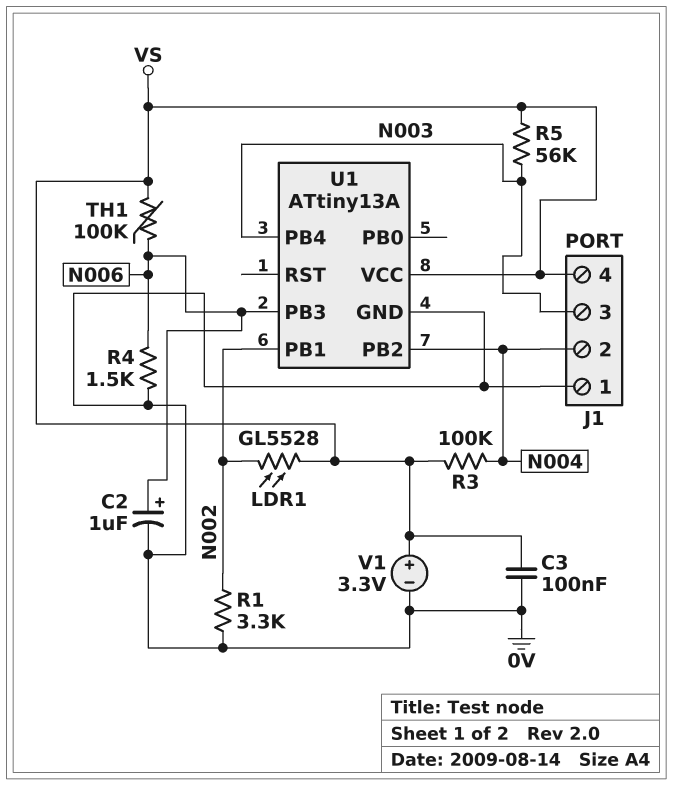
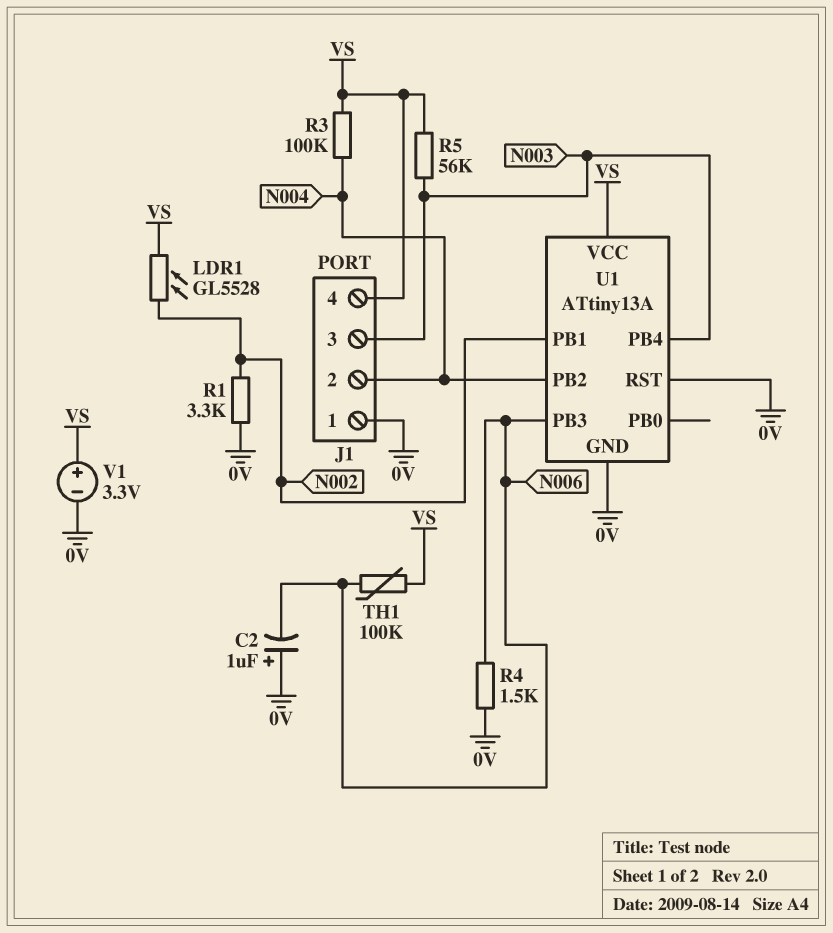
C2: 1uF (plus N006, minus 0V) -> 1uF (plus 0V, minus N006)
C3: 100nF (0V, VS) -> none
U1 pin RST: none -> 0V

